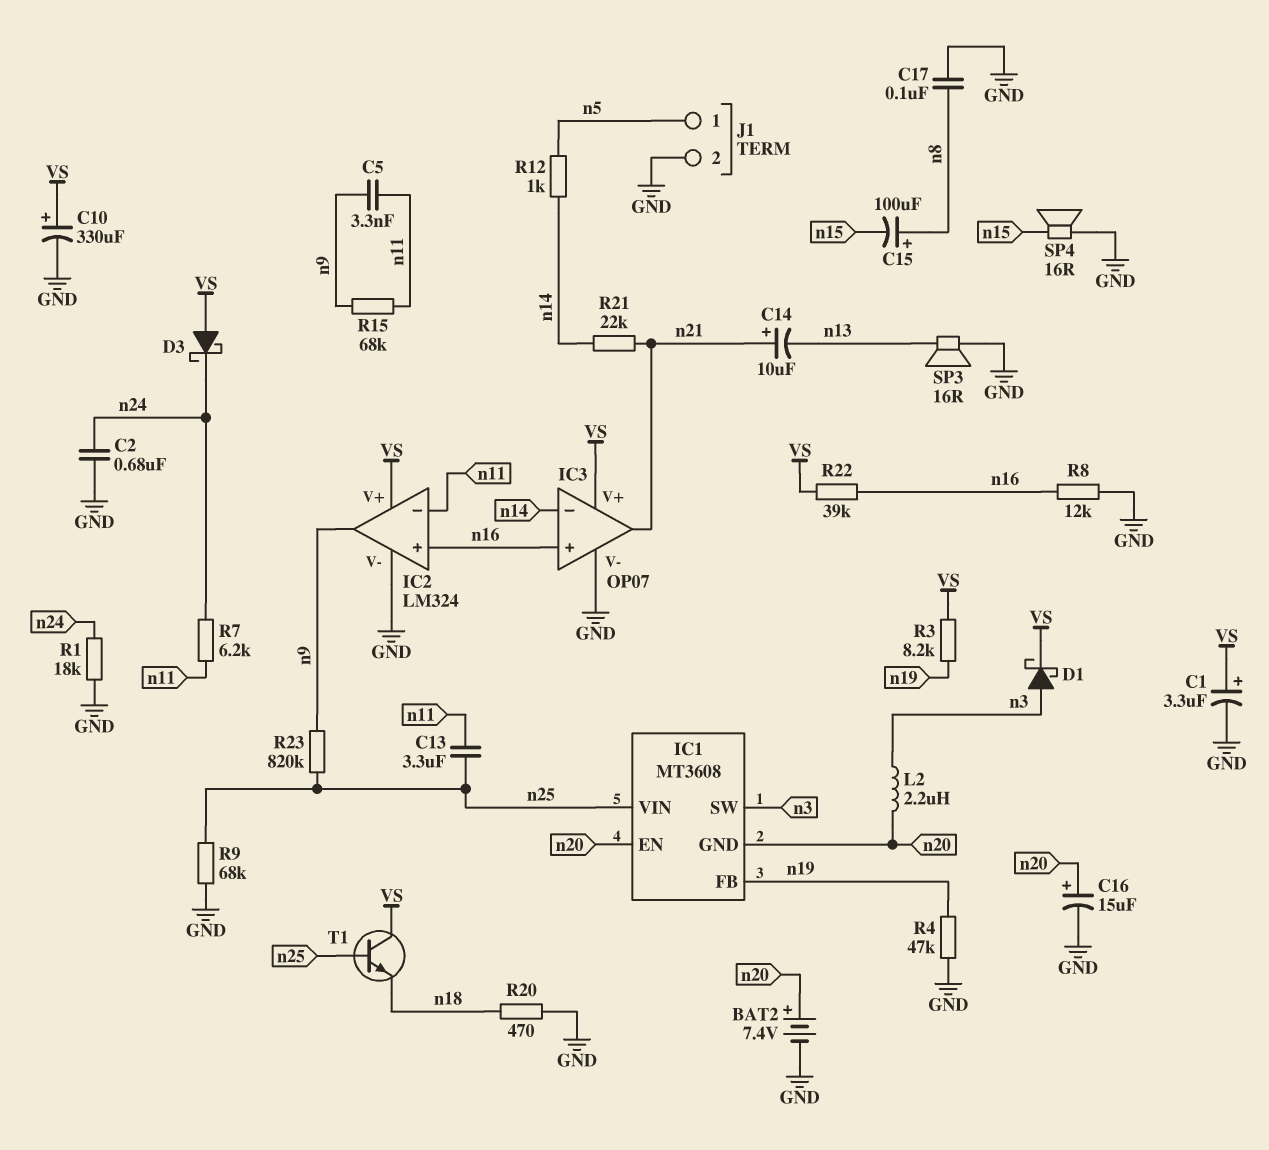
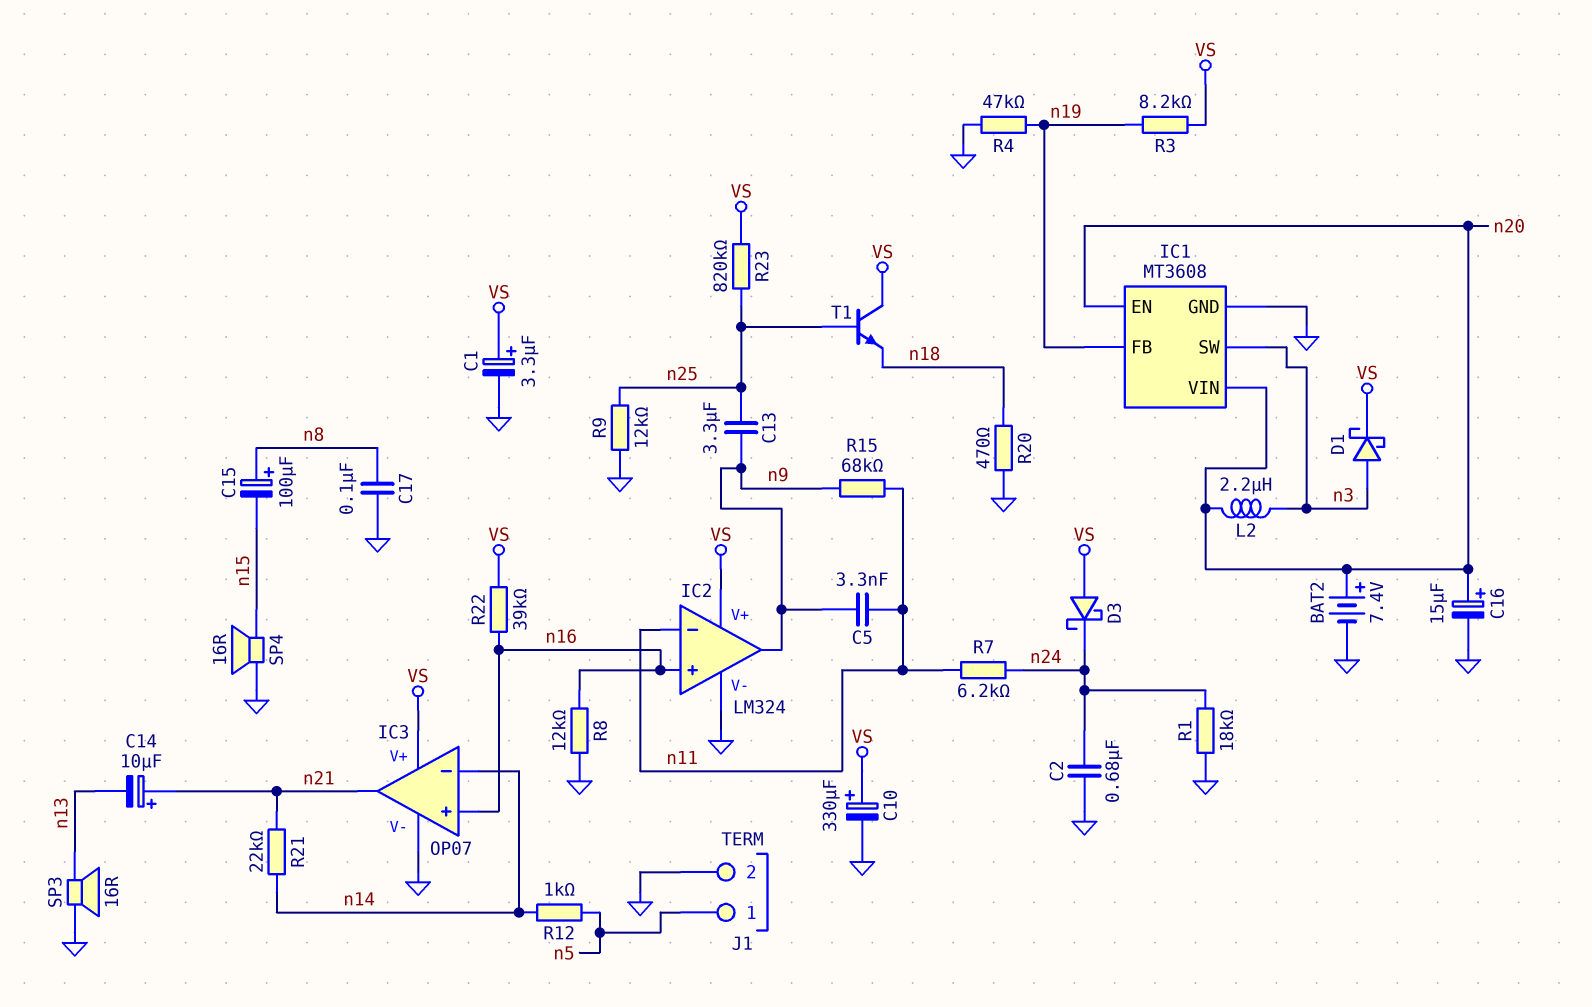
C13: 3.3uF (n11, n25) -> 3.3uF (n9, n25)
IC1 pin GND: n20 -> GND
IC1 pin VIN: n25 -> n20
R9: 68k (GND, n25) -> 12k (GND, n25)
R23: 820k (n9, n25) -> 820k (VS, n25)

